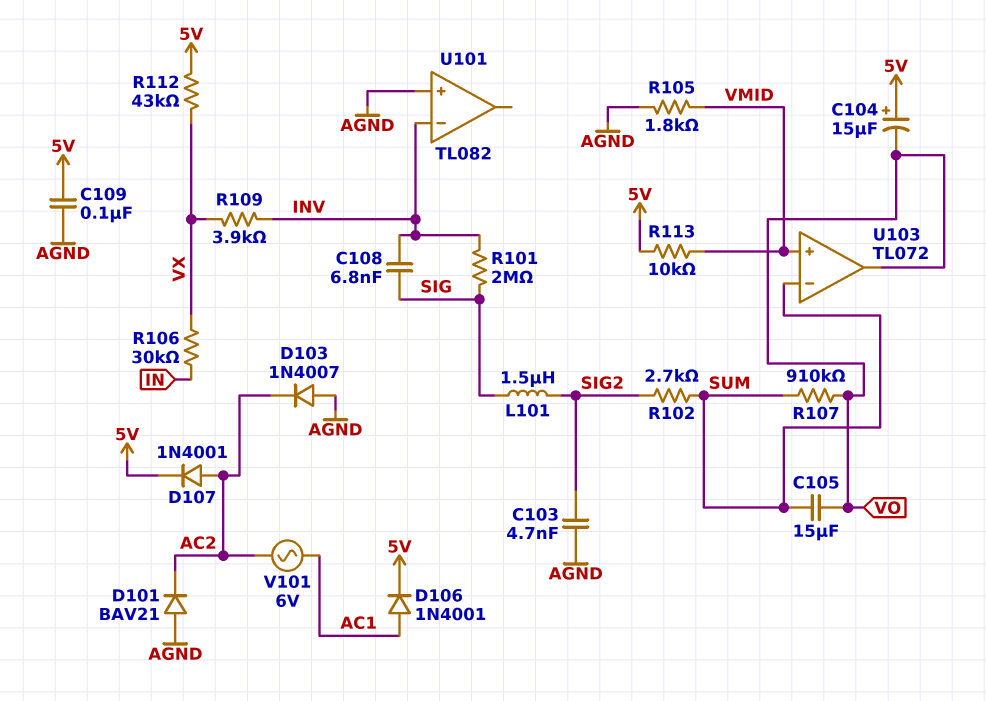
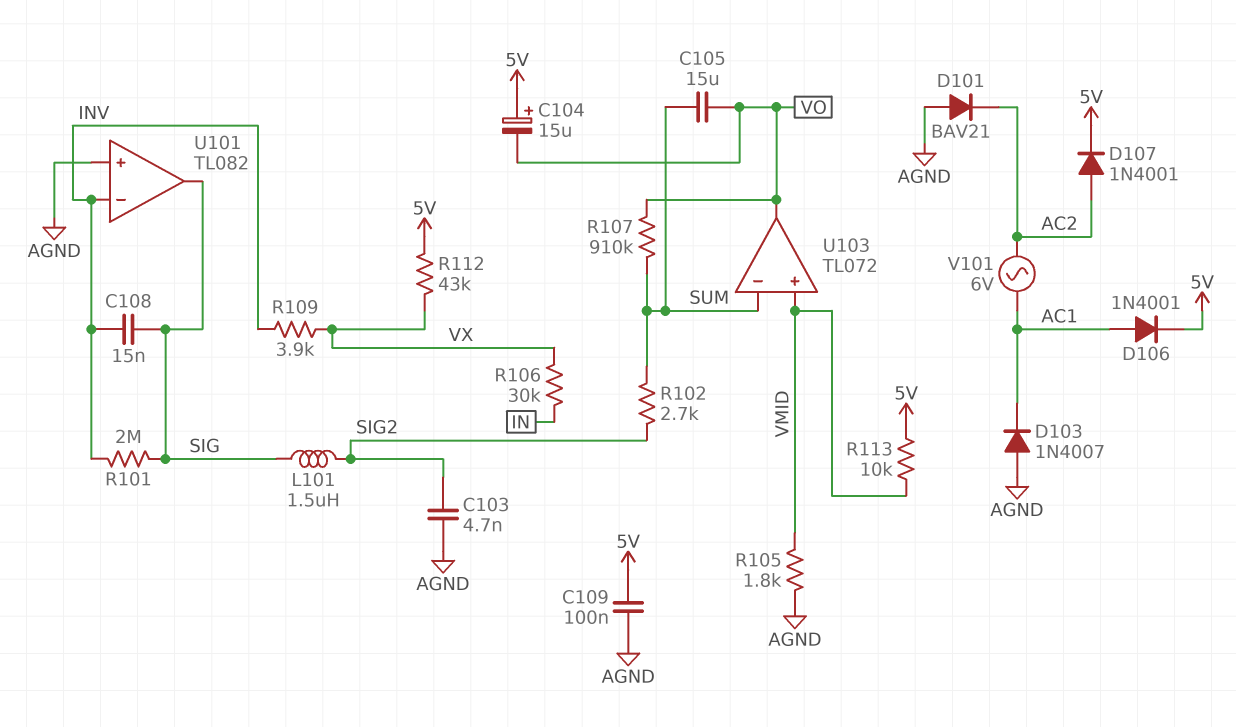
C108: 6.8nF (INV, SIG) -> 15nF (INV, SIG)
D103: diode 1N4007 (A AGND, K AC2) -> diode 1N4007 (A AGND, K AC1)
U101 pin out: none -> SIG

